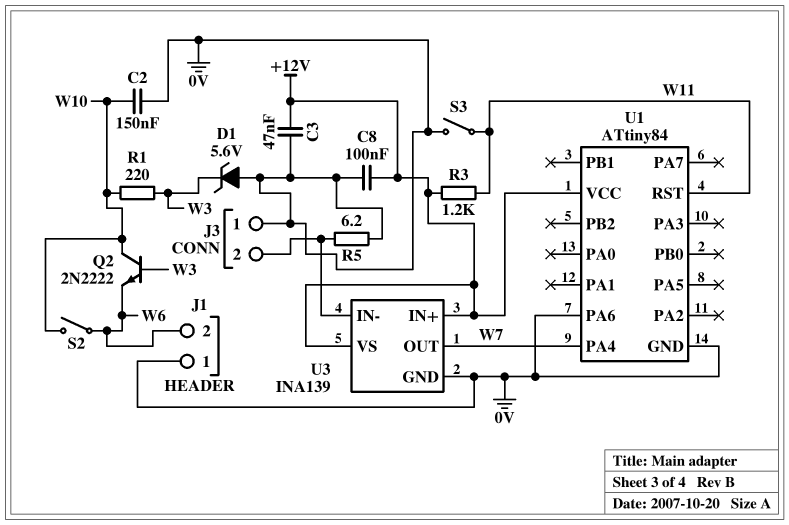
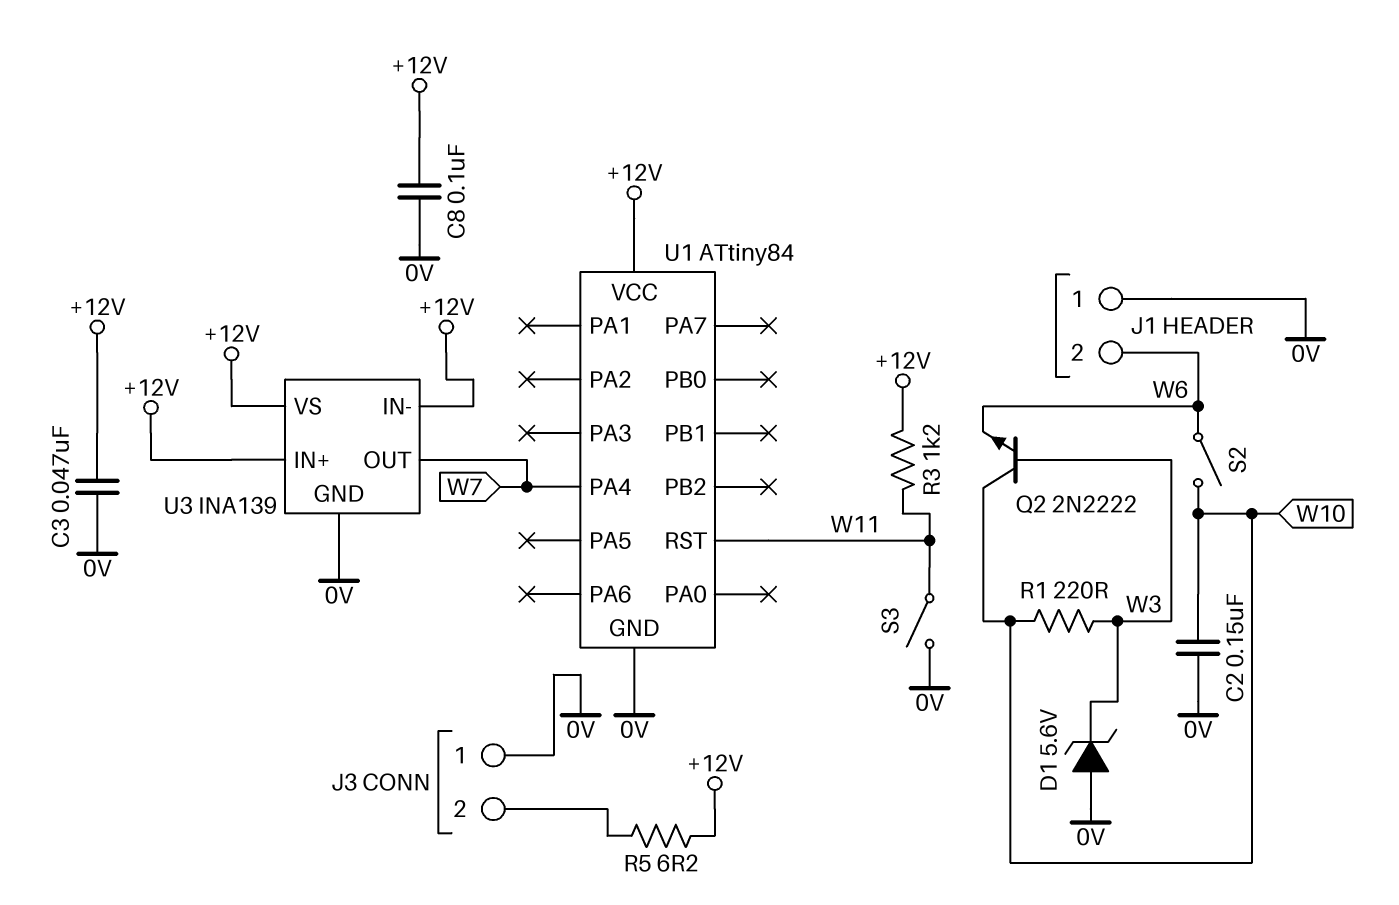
R5: 6.2 (0V, J3/2) -> 6.2 (+12V, J3/2)
U1 pin PA6: 0V -> none
U3 pin IN-: J3/2 -> +12V

